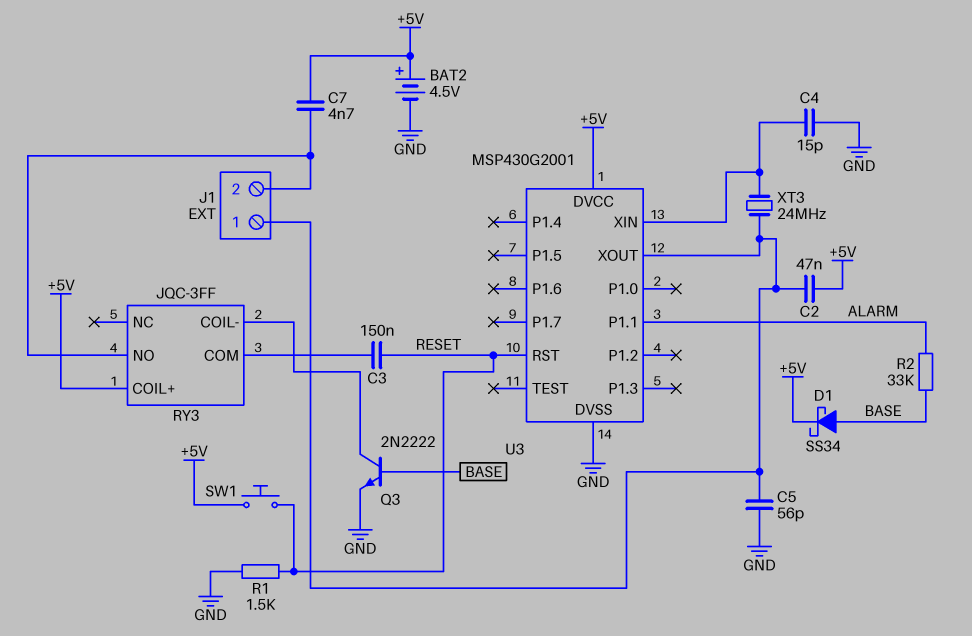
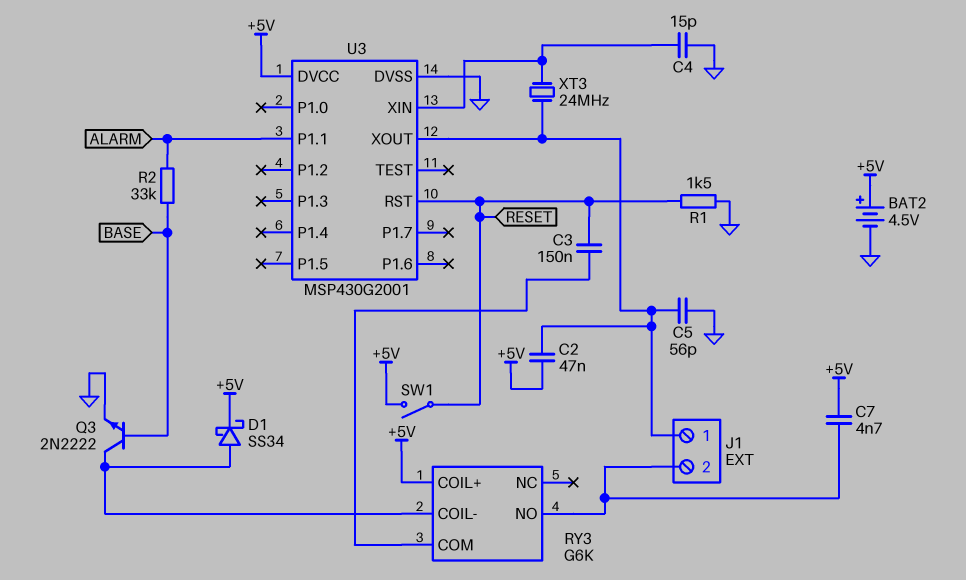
D1: schottky SS34 (A BASE, K +5V) -> schottky SS34 (A RY3/COIL-, K +5V)
RY3: JQC-3FF -> G6K
SW1: button (+5V, RESET) -> switch (+5V, RESET)

